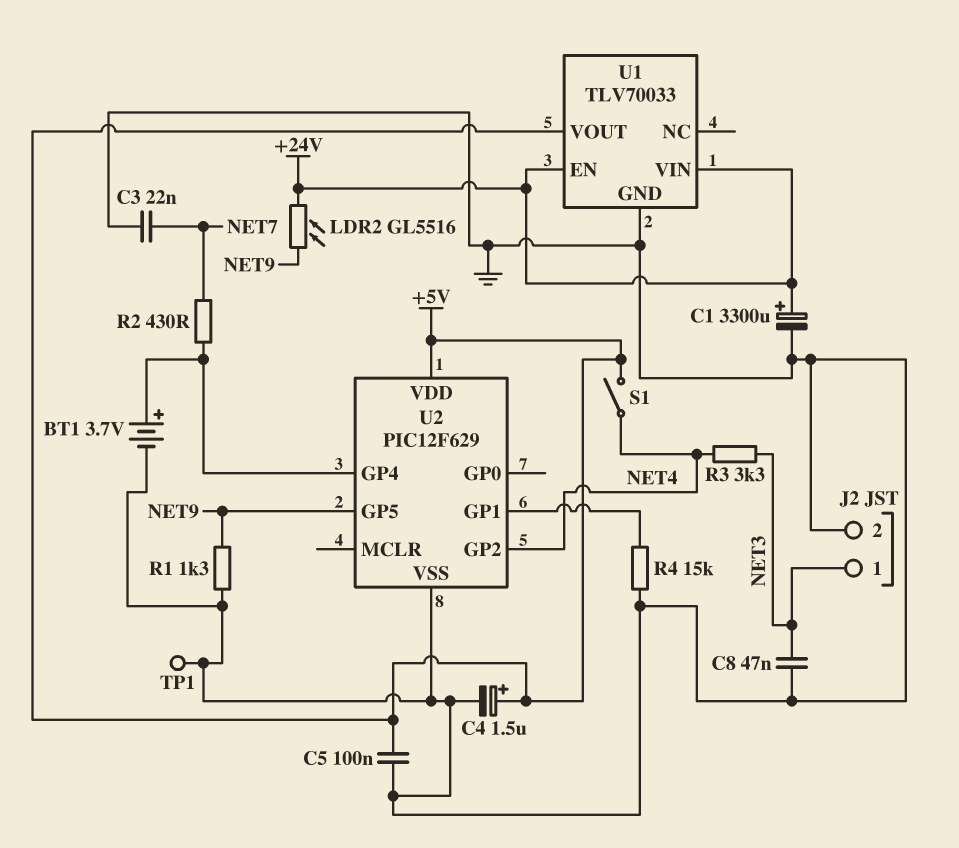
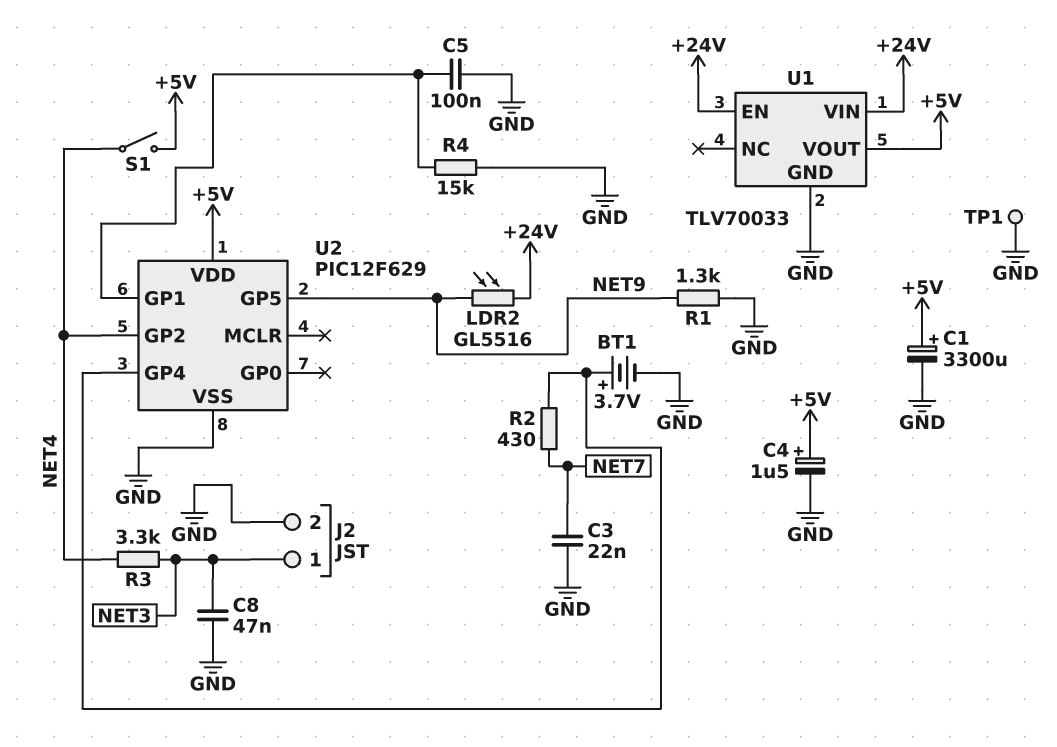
C1: 3300uF (plus +24V, minus GND) -> 3300uF (plus +5V, minus GND)
C5: 100nF (+5V, GND) -> 100nF (GND, U2/GP1)

